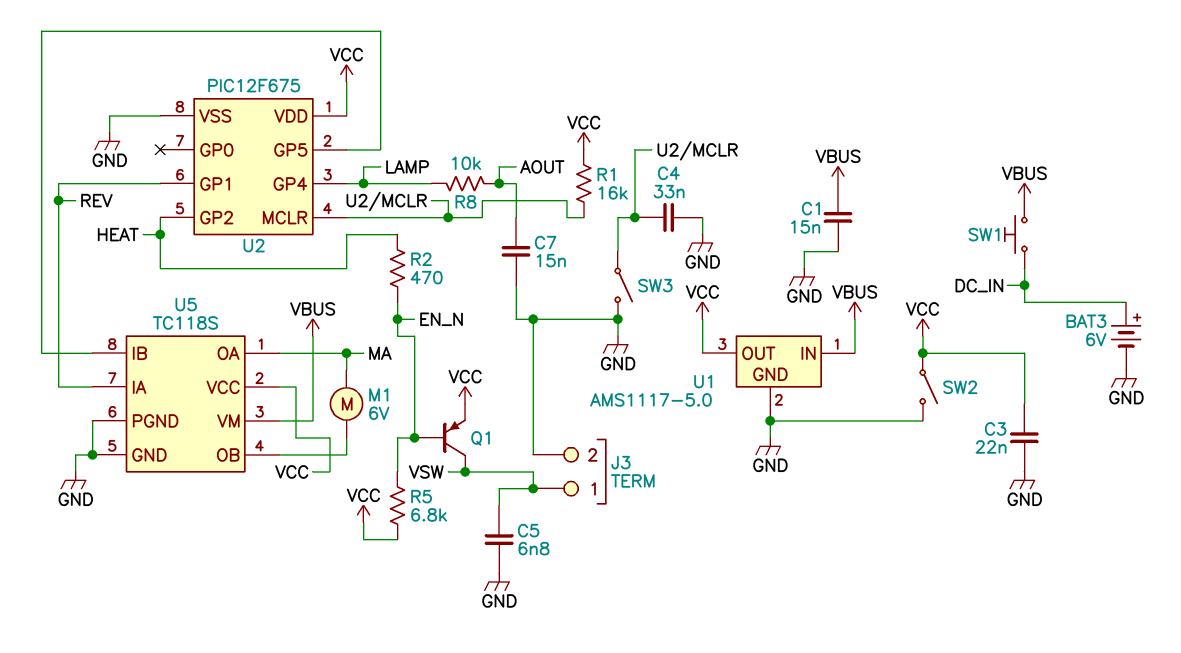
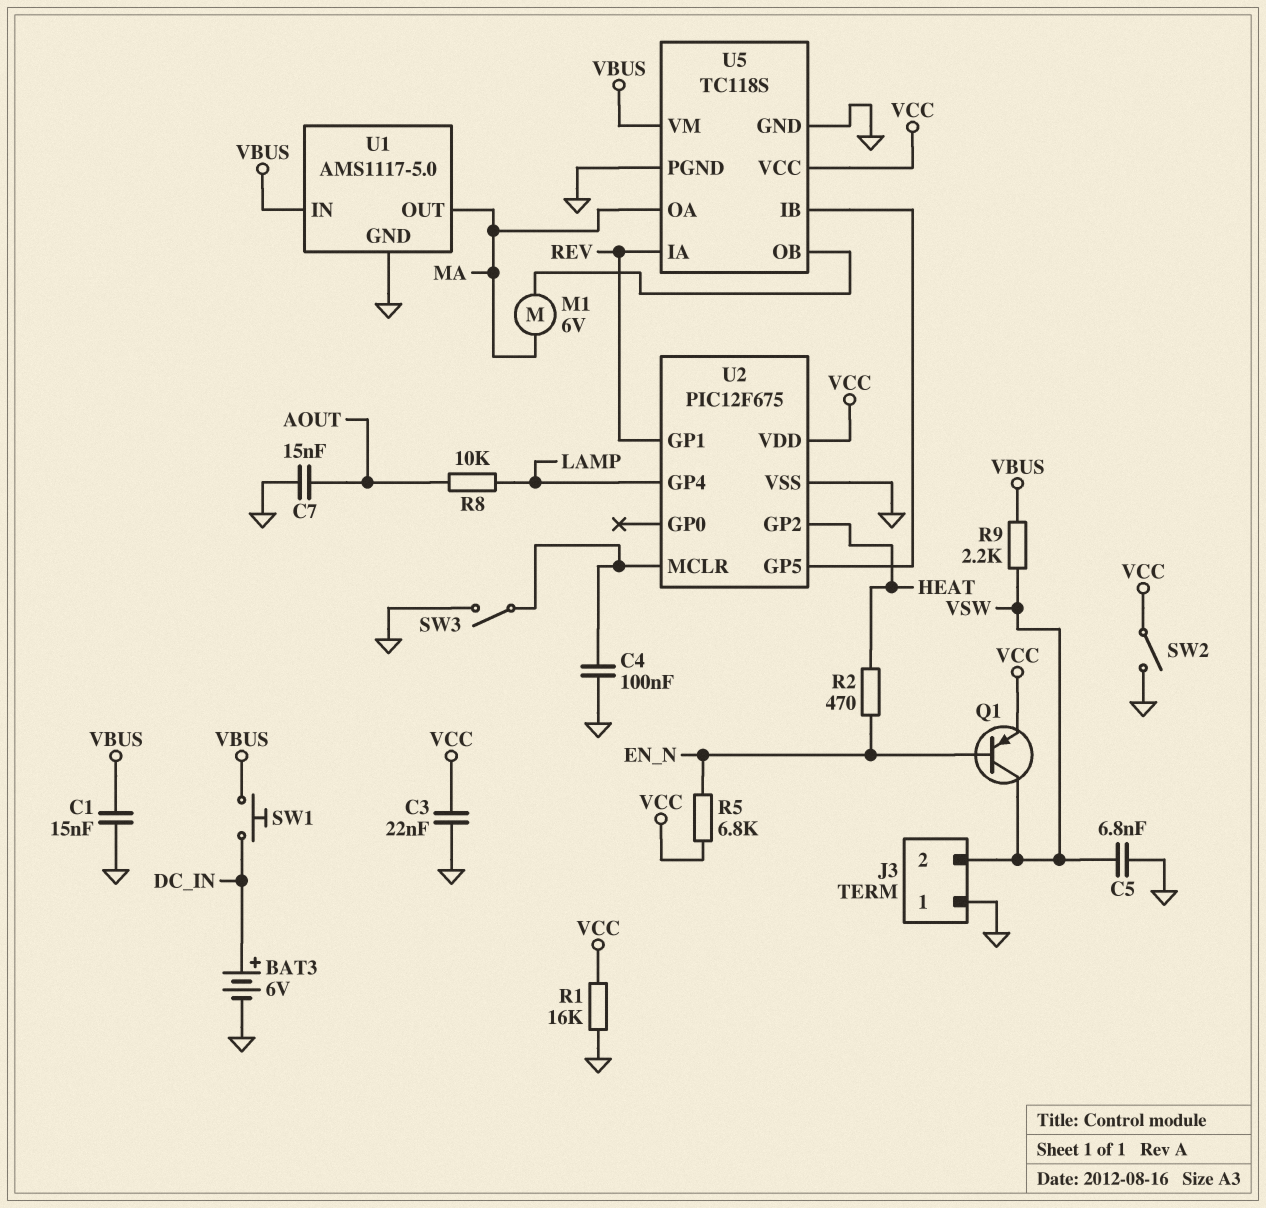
C4: 33nF (GND, U2/MCLR) -> 100nF (GND, U2/MCLR)
J3 pin 1: VSW -> GND
J3 pin 2: GND -> VSW
R1: 16k (U2/MCLR, VCC) -> 16k (GND, VCC)
R9: none -> 2.2k (VBUS, VSW)
U1 pin OUT: VCC -> MA

